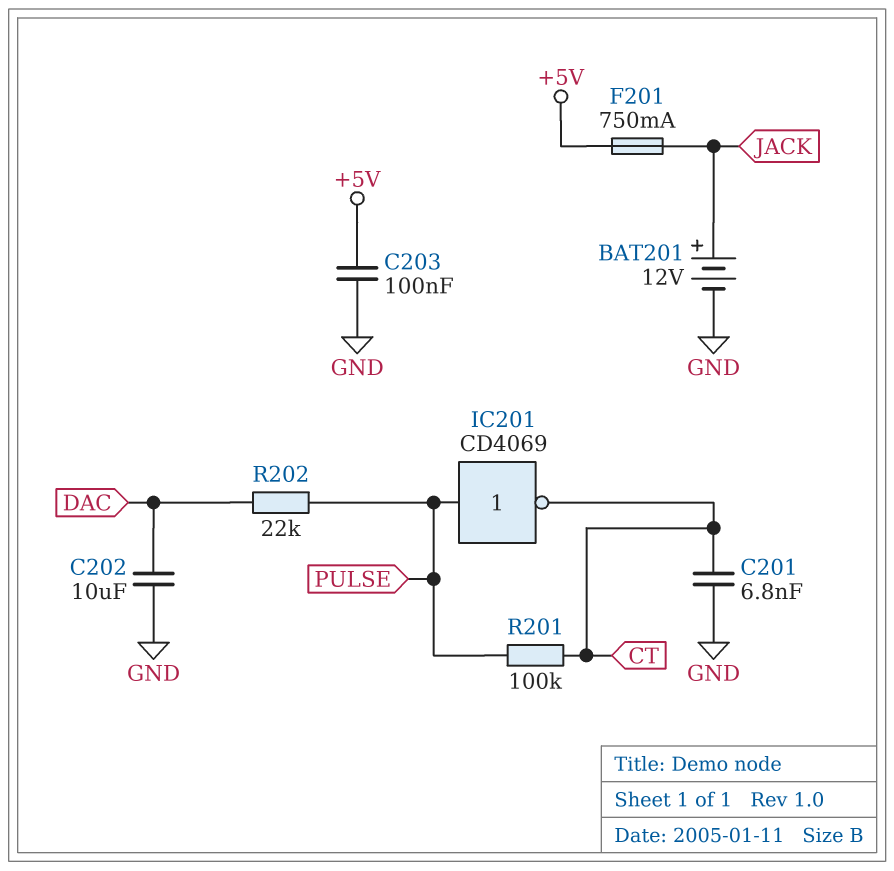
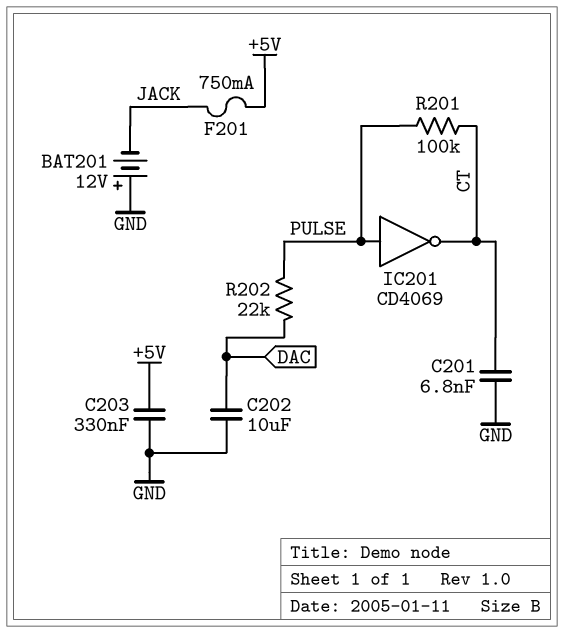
BAT201: 12V (plus JACK, minus GND) -> 12V (plus GND, minus JACK)
C203: 100nF (+5V, GND) -> 330nF (+5V, GND)

